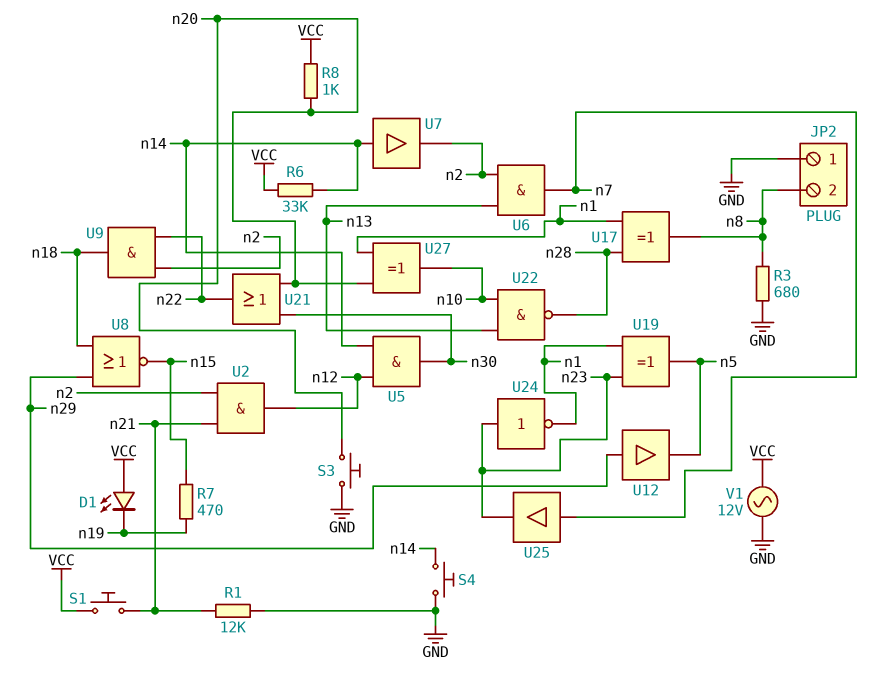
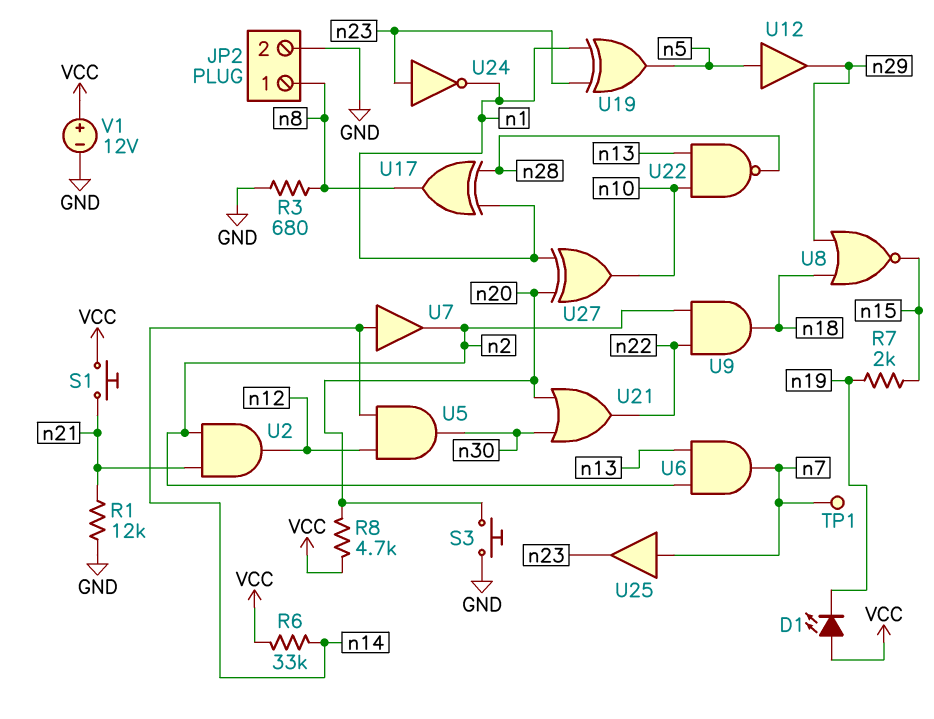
JP2 pin 1: GND -> n8
JP2 pin 2: n8 -> GND
R7: 470 (n15, n19) -> 2k (n15, n19)
R8: 1k (VCC, n20) -> 4.7k (VCC, n20)
S4: button (GND, n14) -> none
TP1: none -> test point (n7)
U12: buffer (in n29, out n5) -> buffer (in n5, out n29)
V1: AC 12V (GND, VCC) -> 12V (plus VCC, minus GND)

